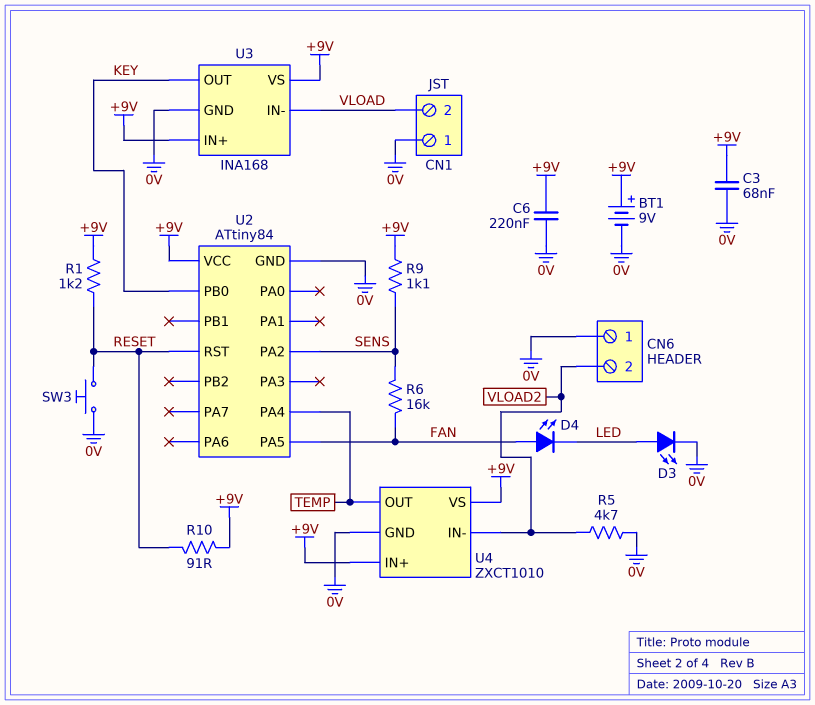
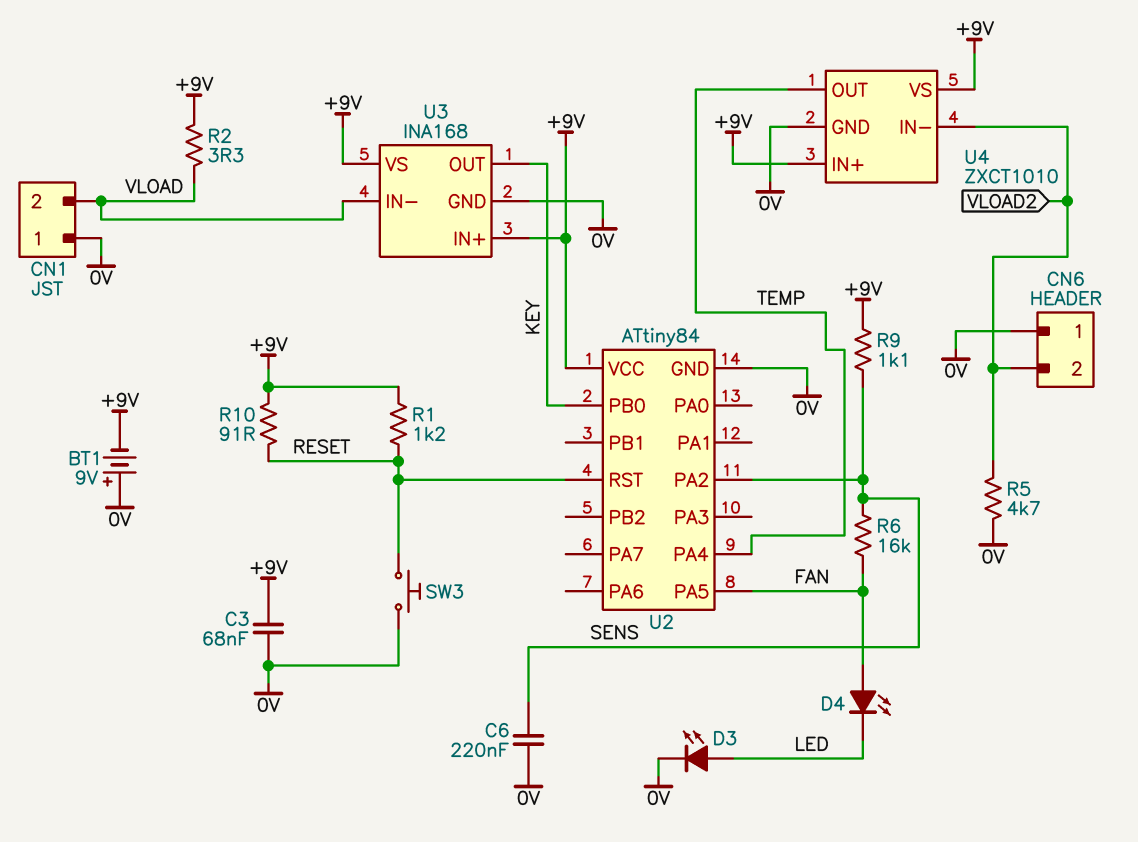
BT1: 9V (plus +9V, minus 0V) -> 9V (plus 0V, minus +9V)
C6: 220nF (+9V, 0V) -> 220nF (0V, SENS)
R2: none -> 3.3 (+9V, VLOAD)

